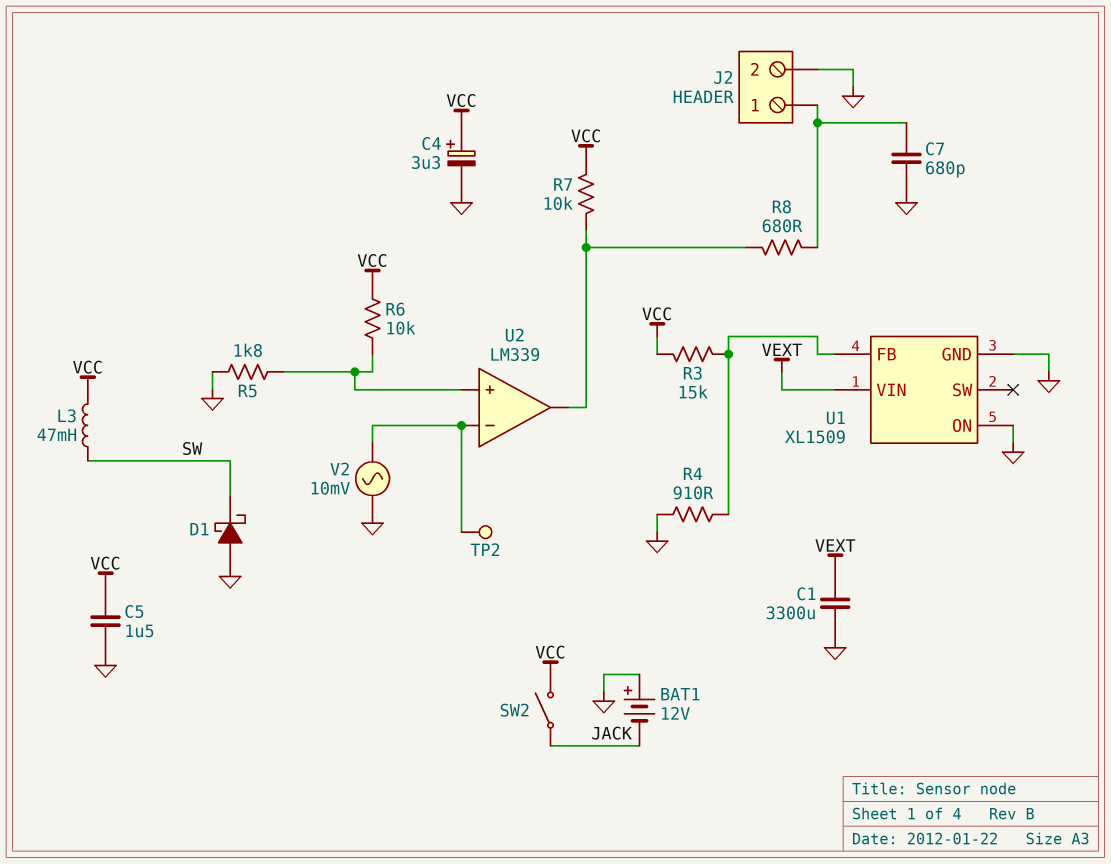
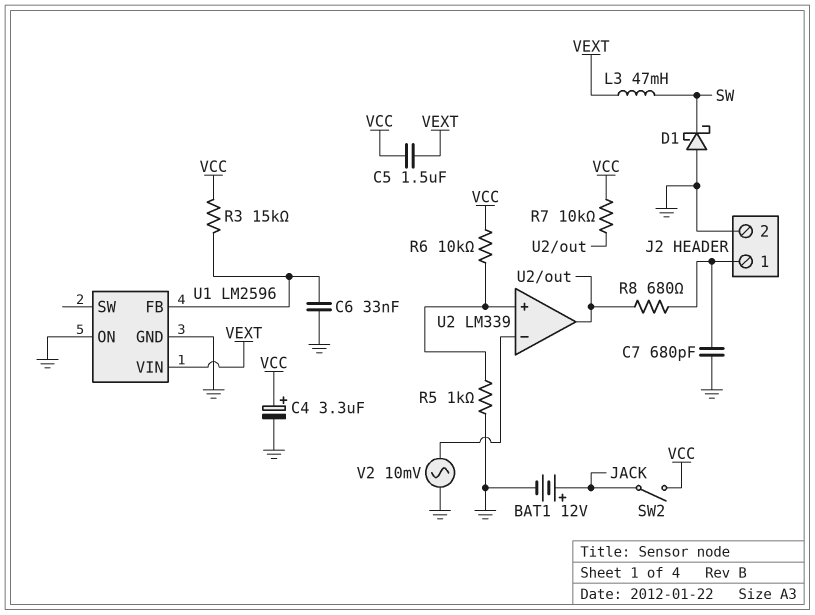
BAT1: 12V (plus GND, minus JACK) -> 12V (plus JACK, minus GND)
C1: 3300uF (GND, VEXT) -> none
C5: 1.5uF (GND, VCC) -> 1.5uF (VCC, VEXT)
C6: none -> 33nF (GND, U1/FB)
L3: 47mH (SW, VCC) -> 47mH (SW, VEXT)
R4: 910 (GND, U1/FB) -> none
R5: 1.8k (GND, U2/in+) -> 1k (GND, U2/in+)
TP2: test point (U2/in-) -> none
U1: XL1509 -> LM2596

